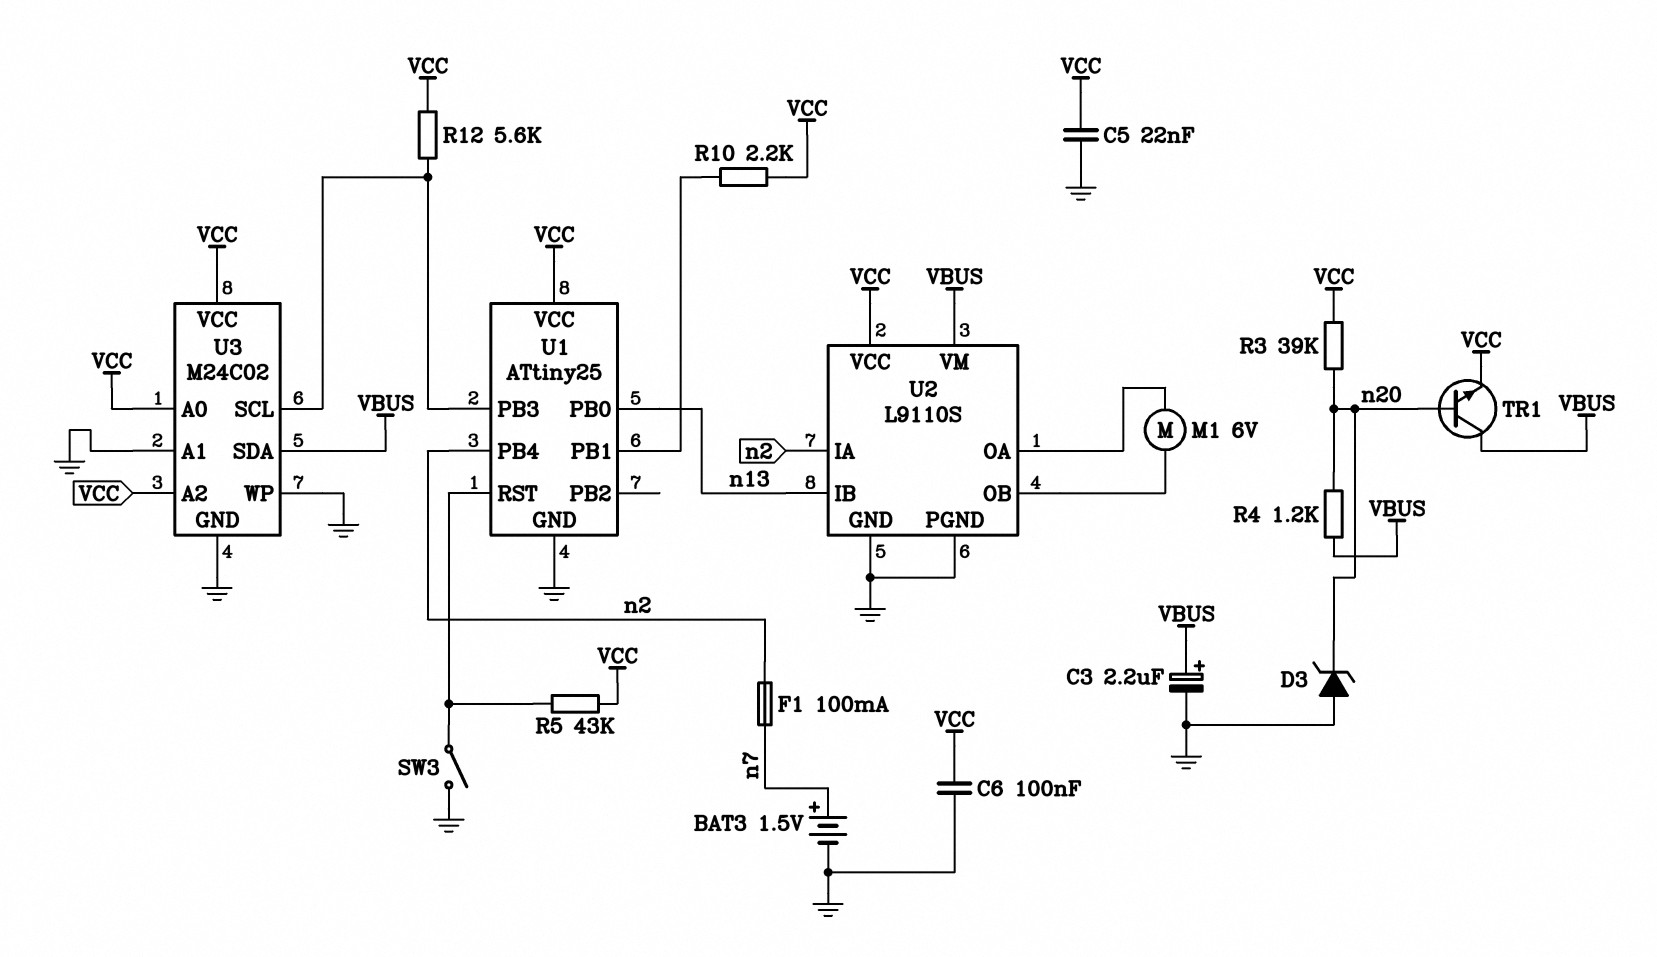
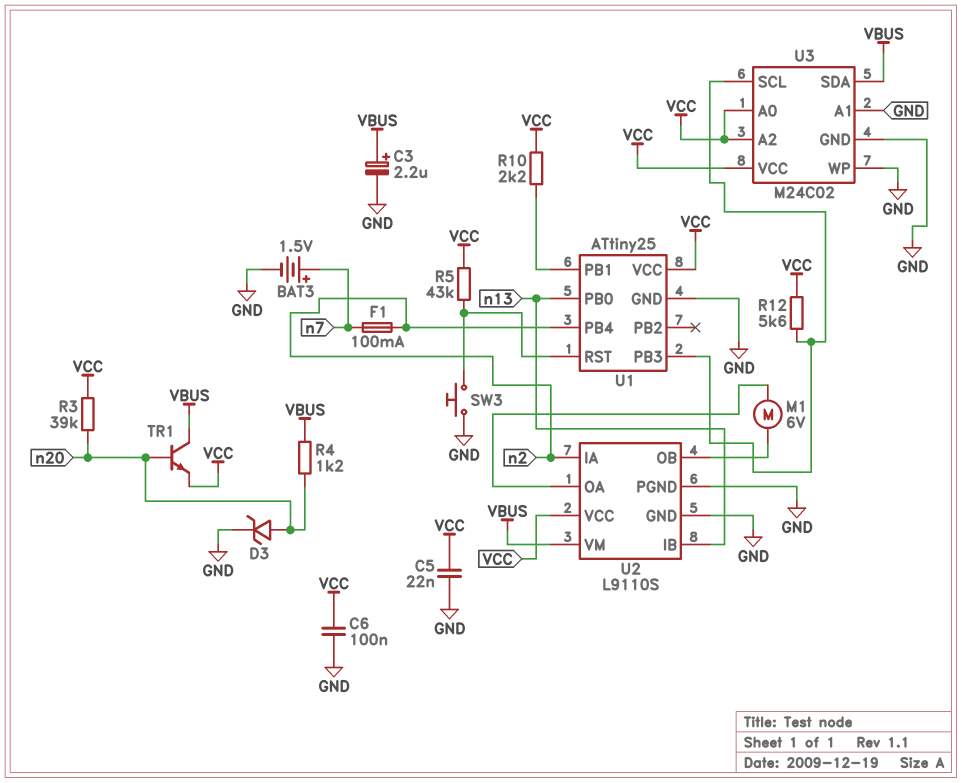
D3: zener (A GND, K n20) -> zener (A n20, K GND)
SW3: switch (GND, U1/RST) -> button (GND, U1/RST)

